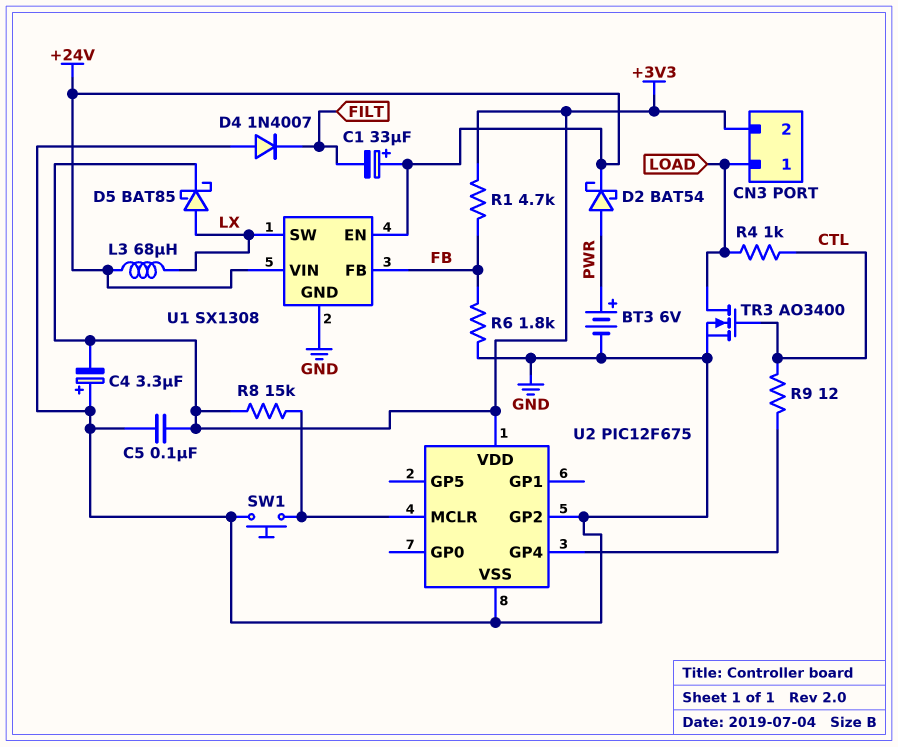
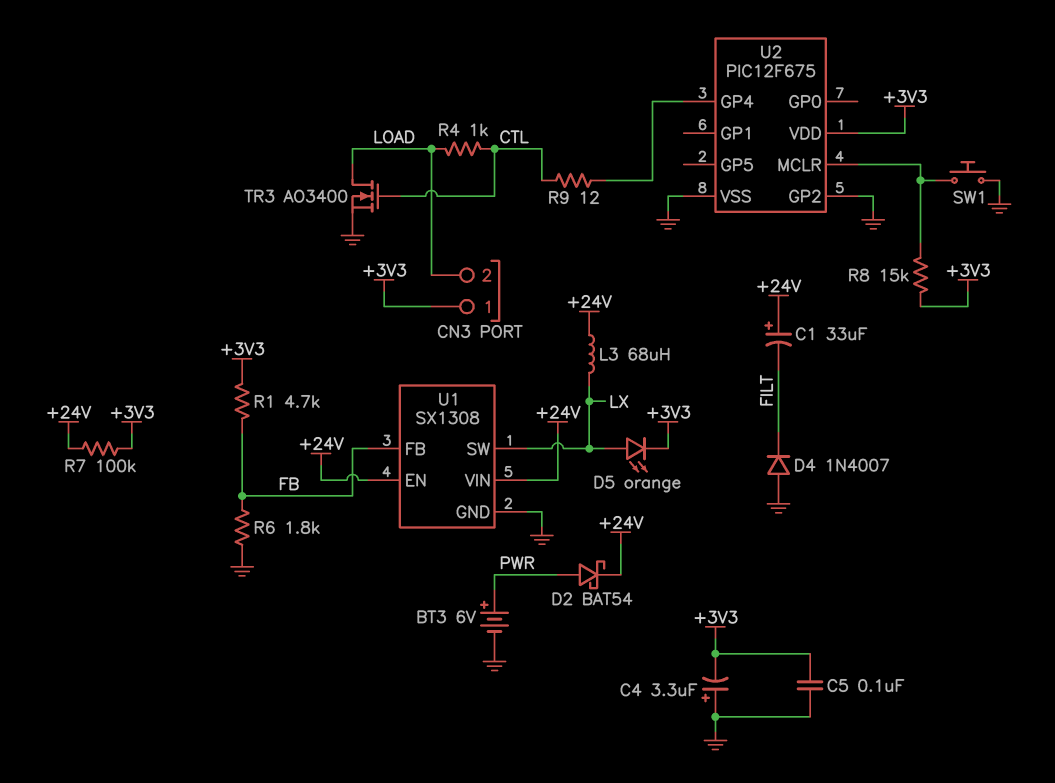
CN3 pin 1: LOAD -> +3V3
CN3 pin 2: +3V3 -> LOAD
D5: schottky BAT85 (A LX, K +3V3) -> LED orange (A LX, K +3V3)
R7: none -> 100k (+3V3, +24V)

